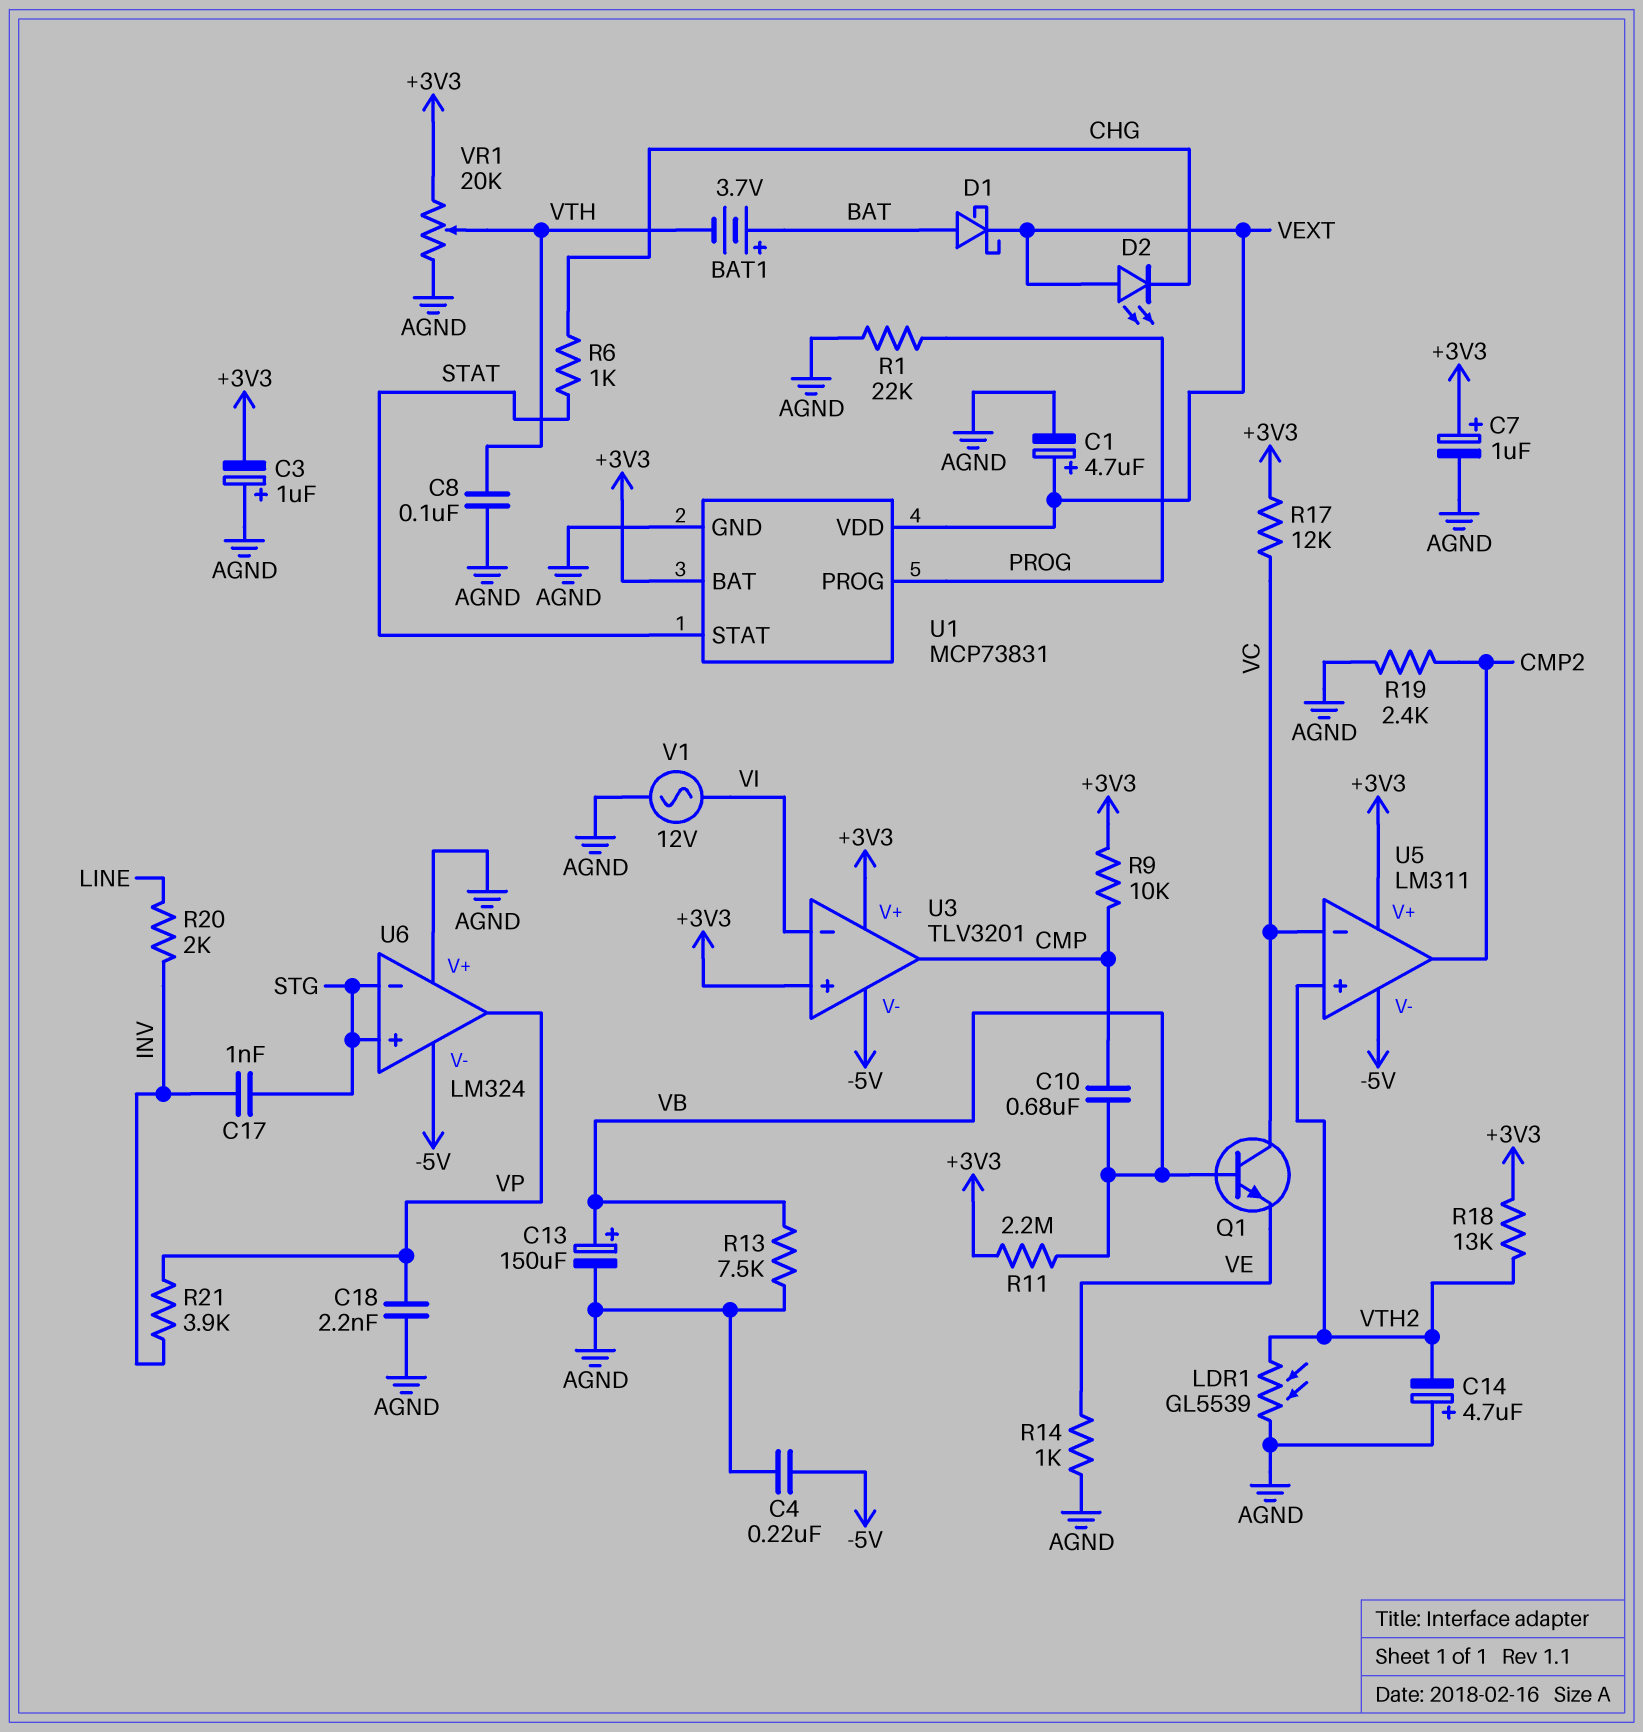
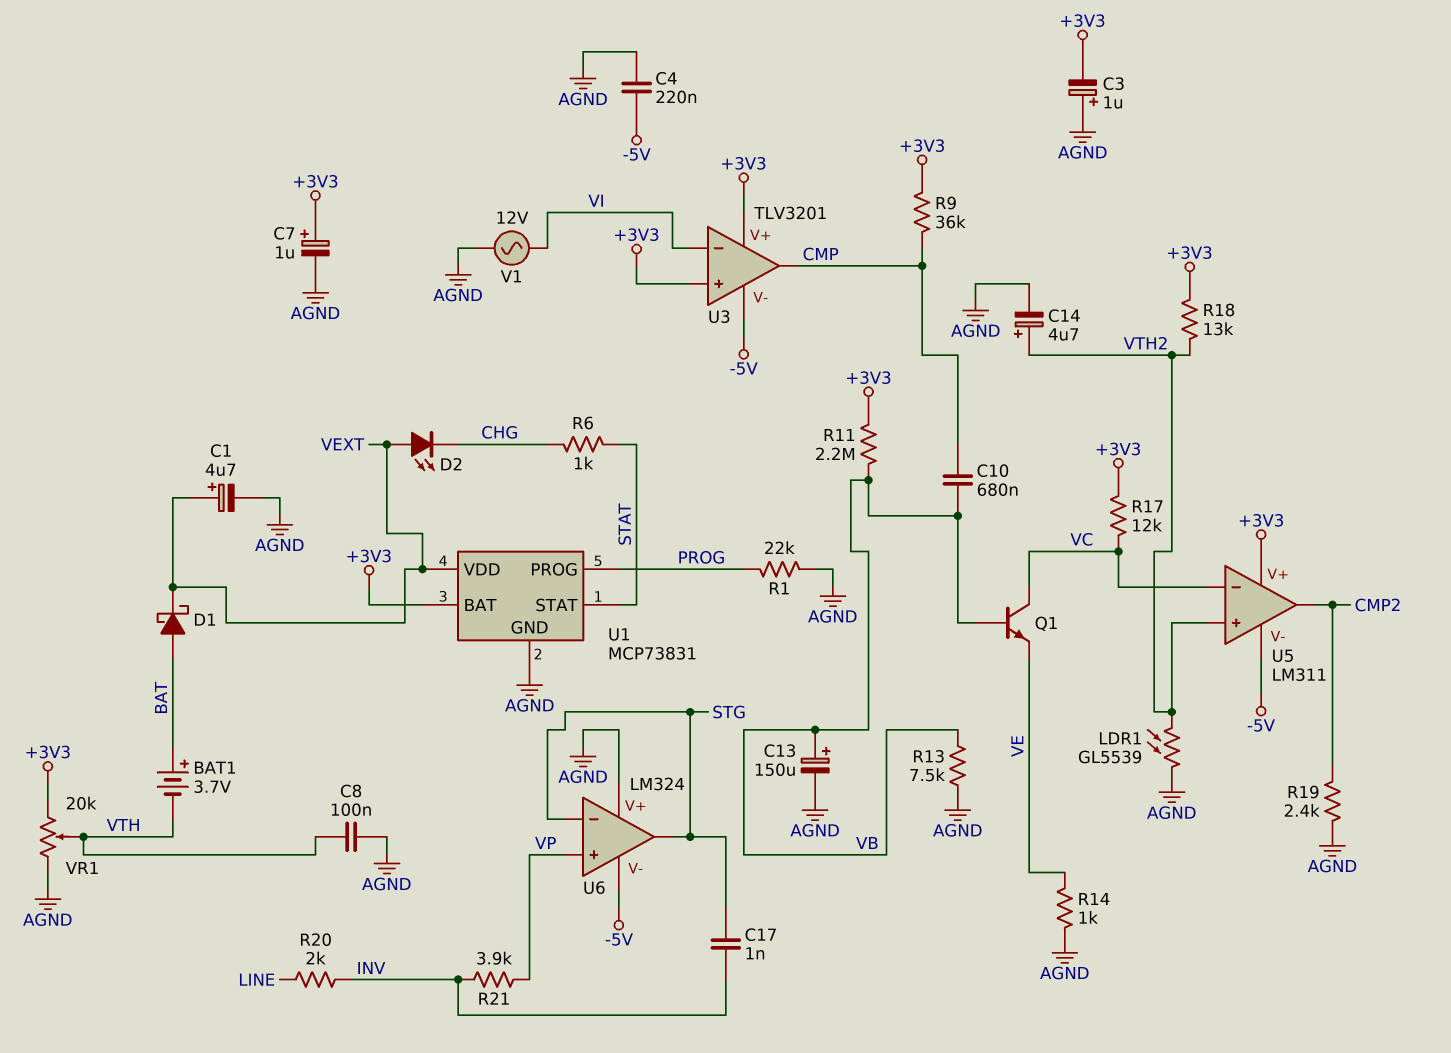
C14: 4.7uF (plus AGND, minus VTH2) -> 4.7uF (plus VTH2, minus AGND)
C18: 2.2nF (AGND, VP) -> none
R9: 10k (+3V3, CMP) -> 36k (+3V3, CMP)
U6 pin in+: STG -> VP
U6 pin out: VP -> STG

